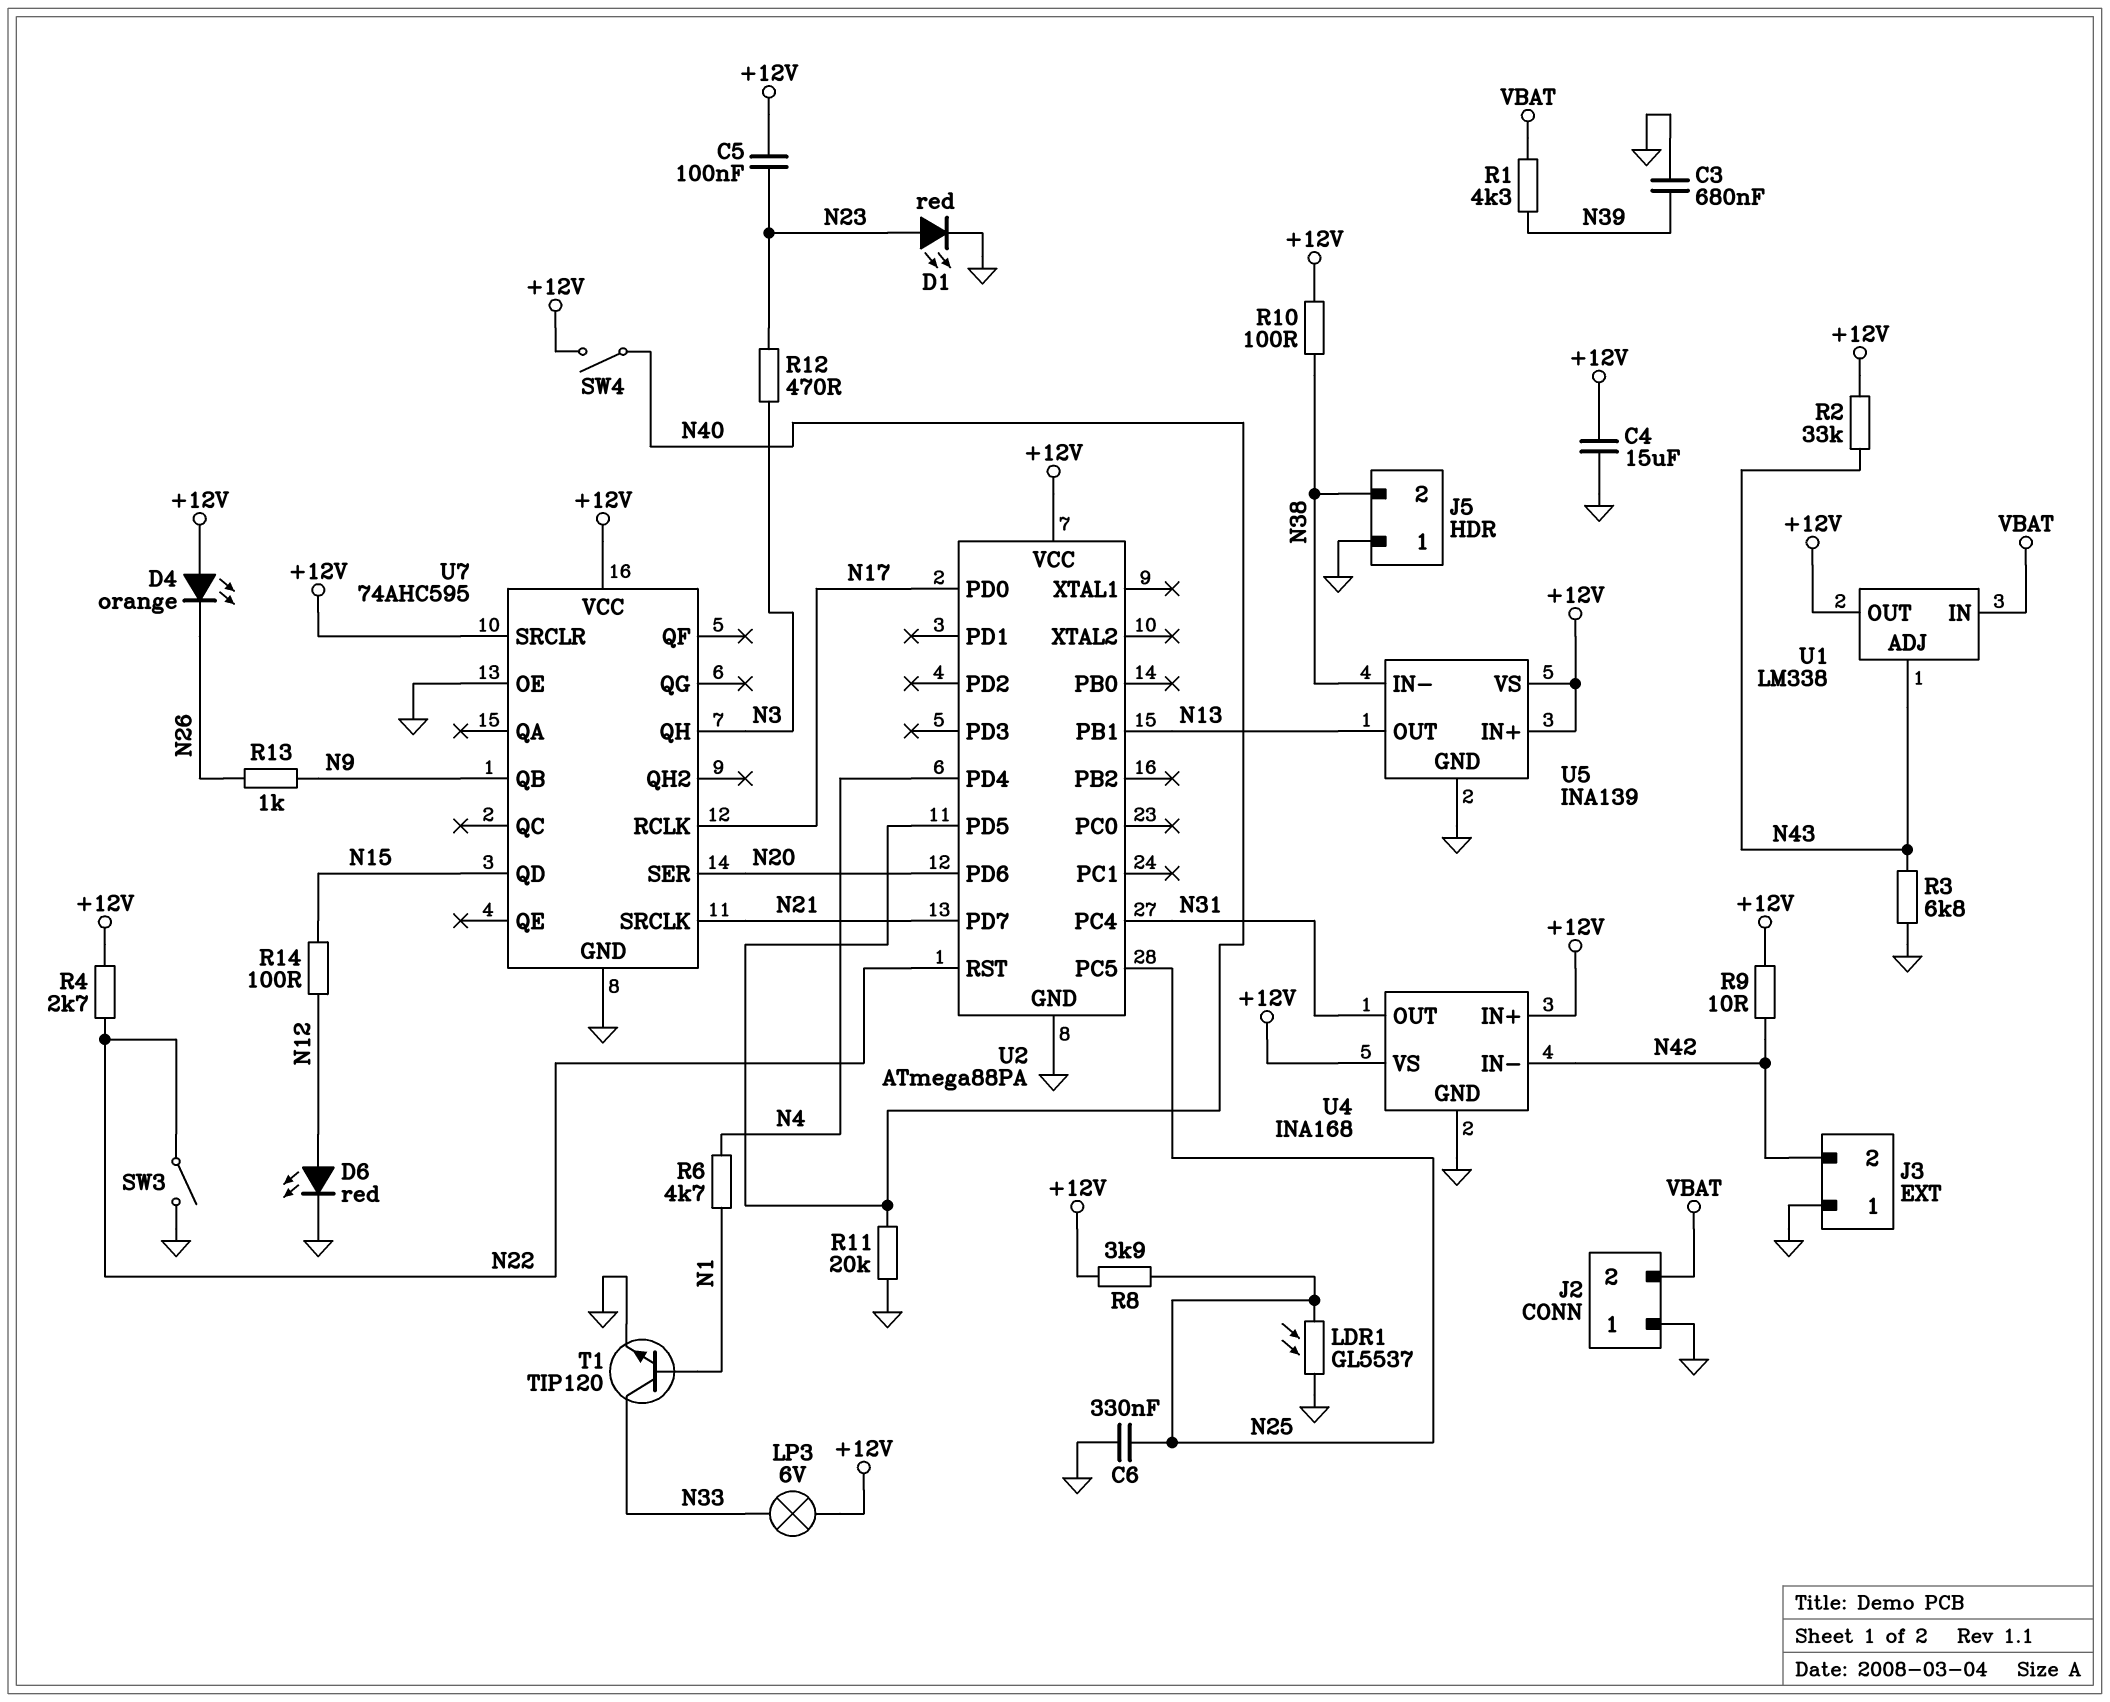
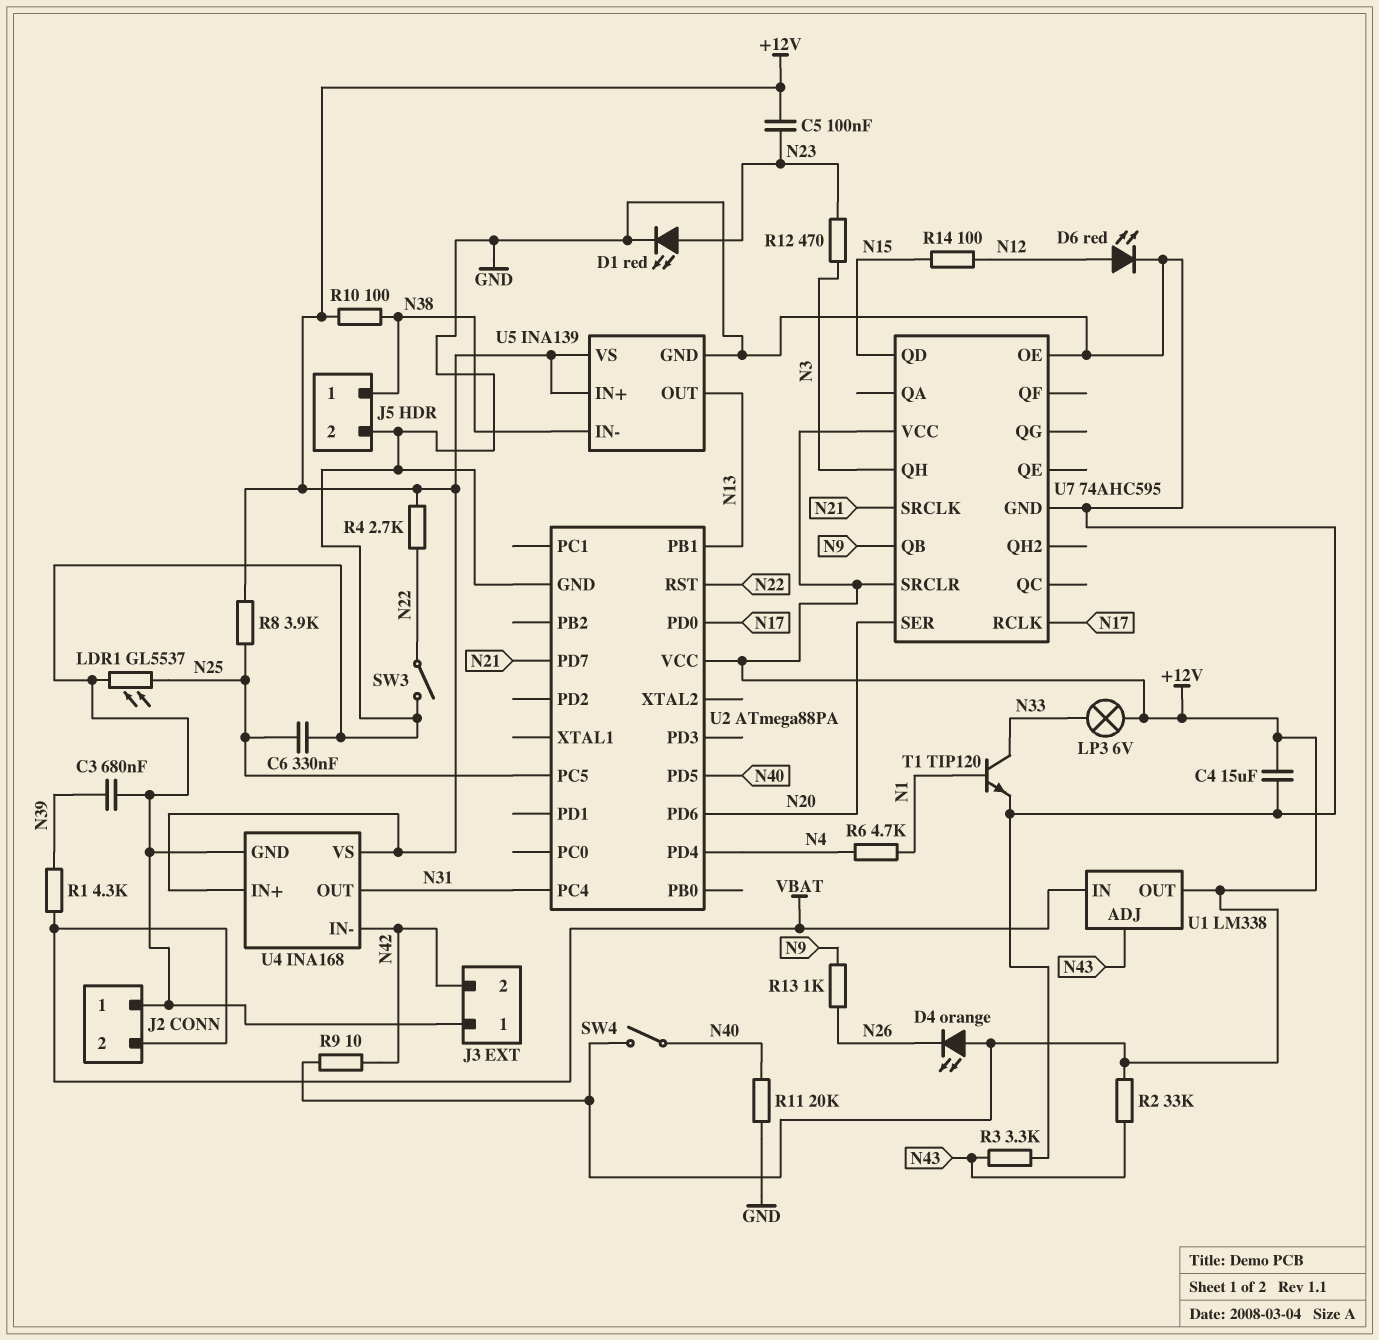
J5 pin 1: GND -> N38
J5 pin 2: N38 -> GND
R3: 6.8k (GND, N43) -> 3.3k (GND, N43)

